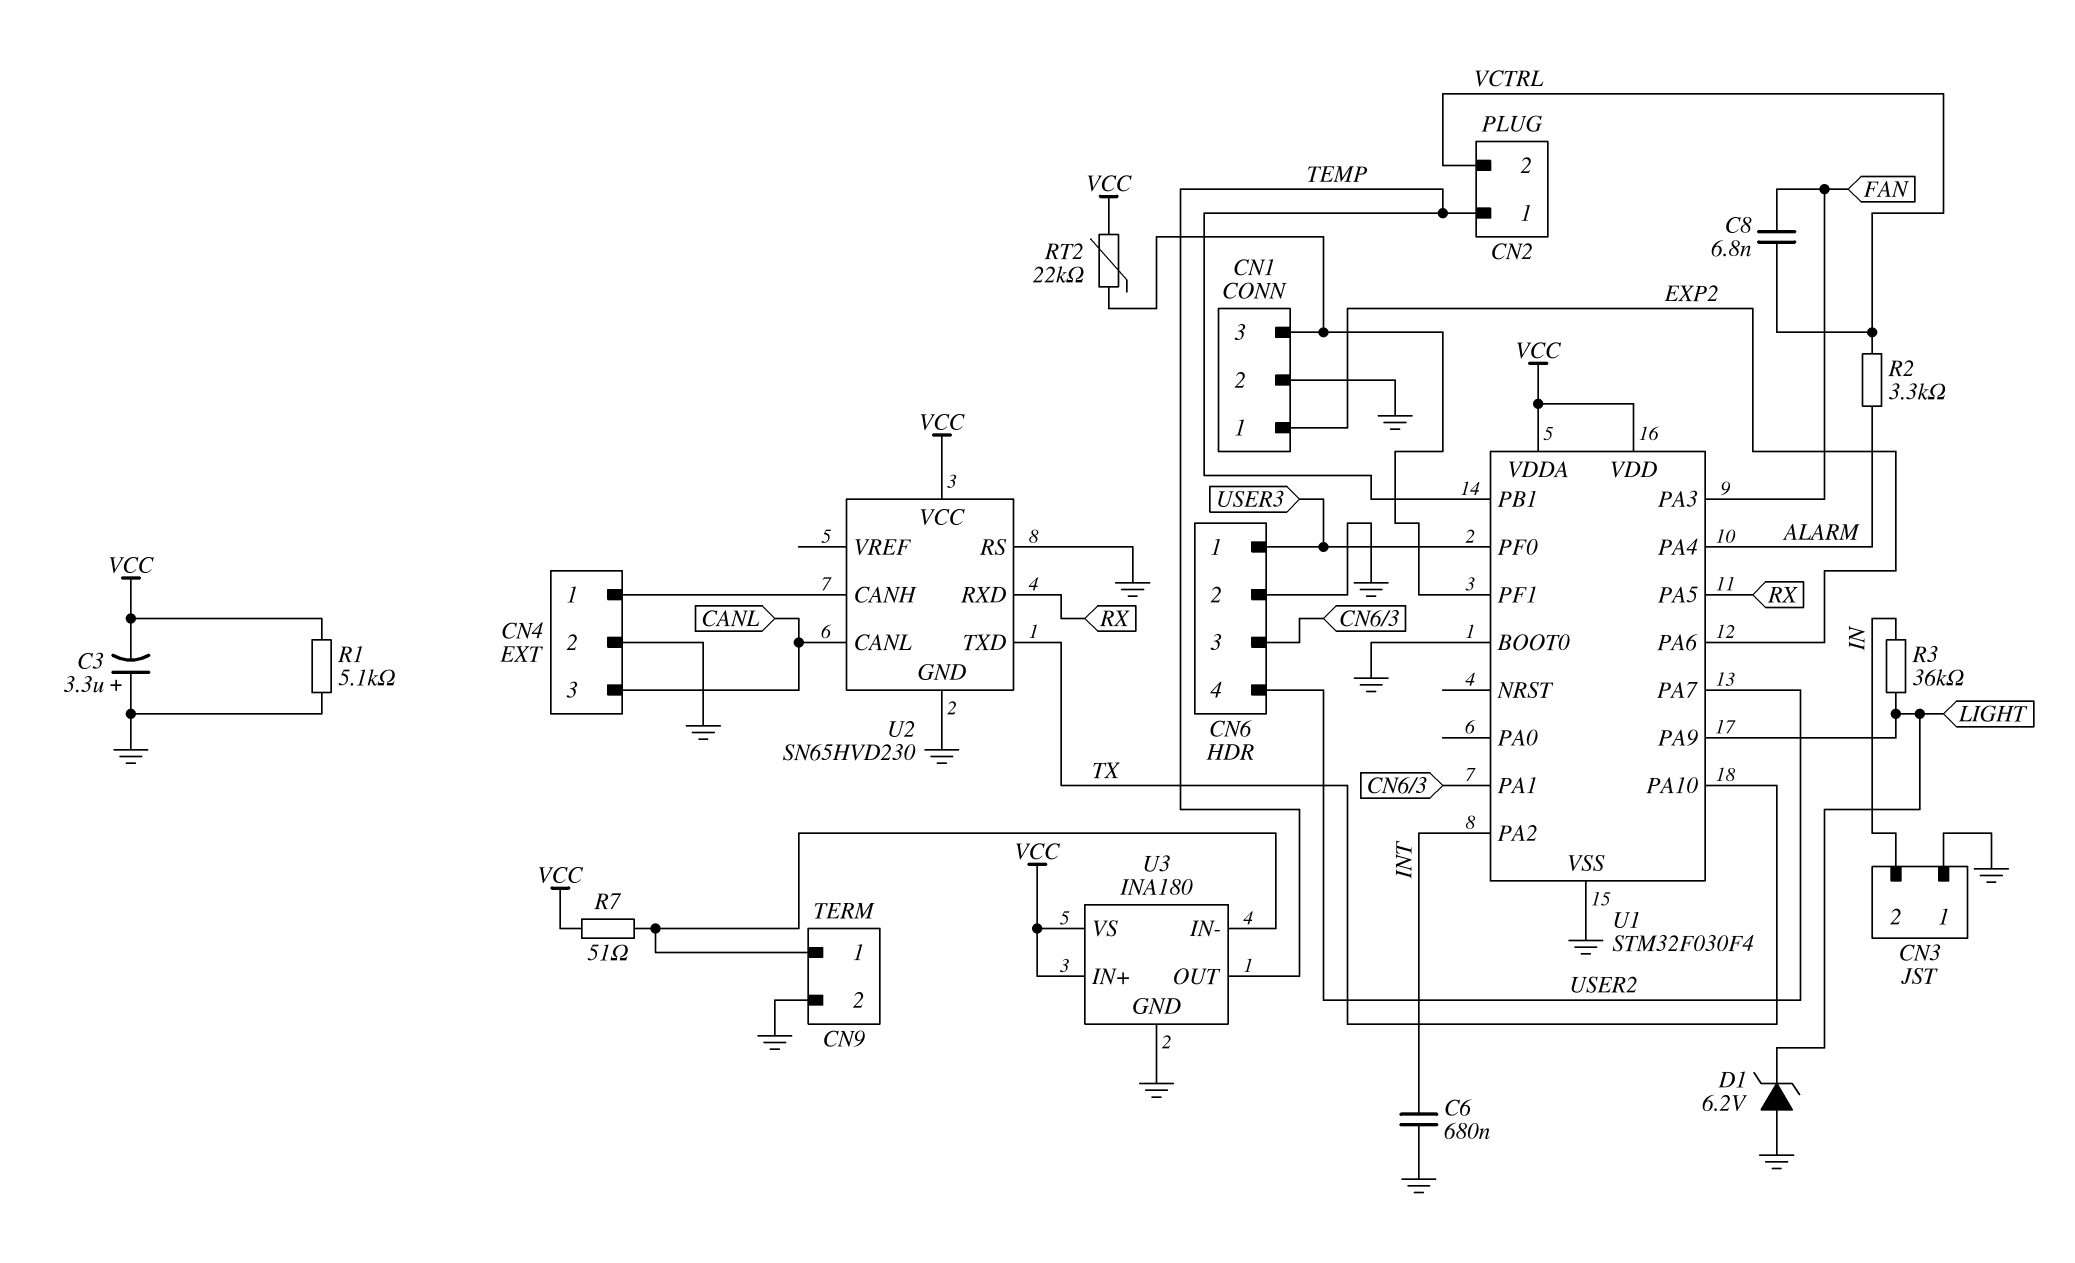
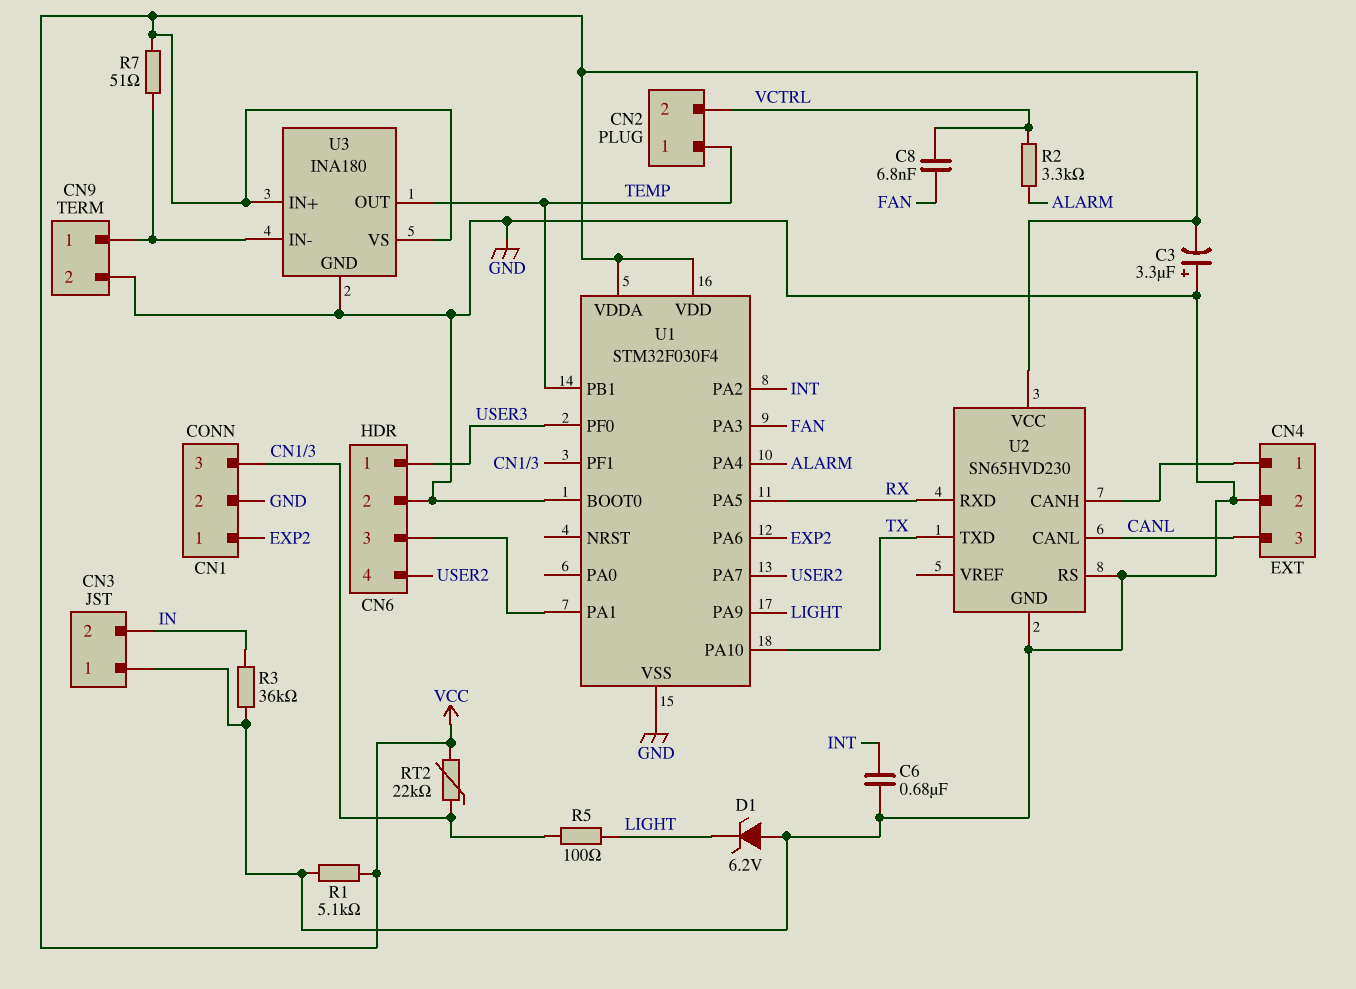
R3: 36k (IN, LIGHT) -> 36k (GND, IN)
R5: none -> 100 (CN1/3, LIGHT)

